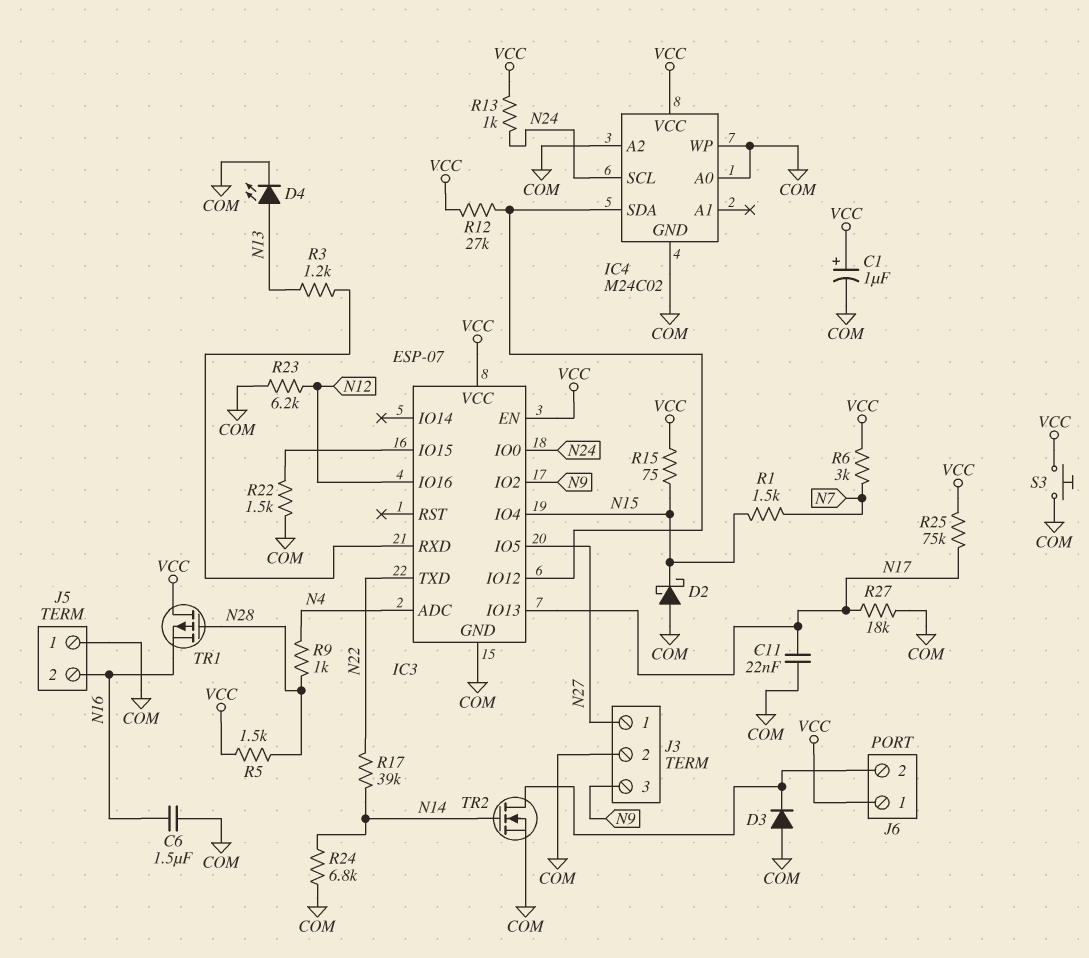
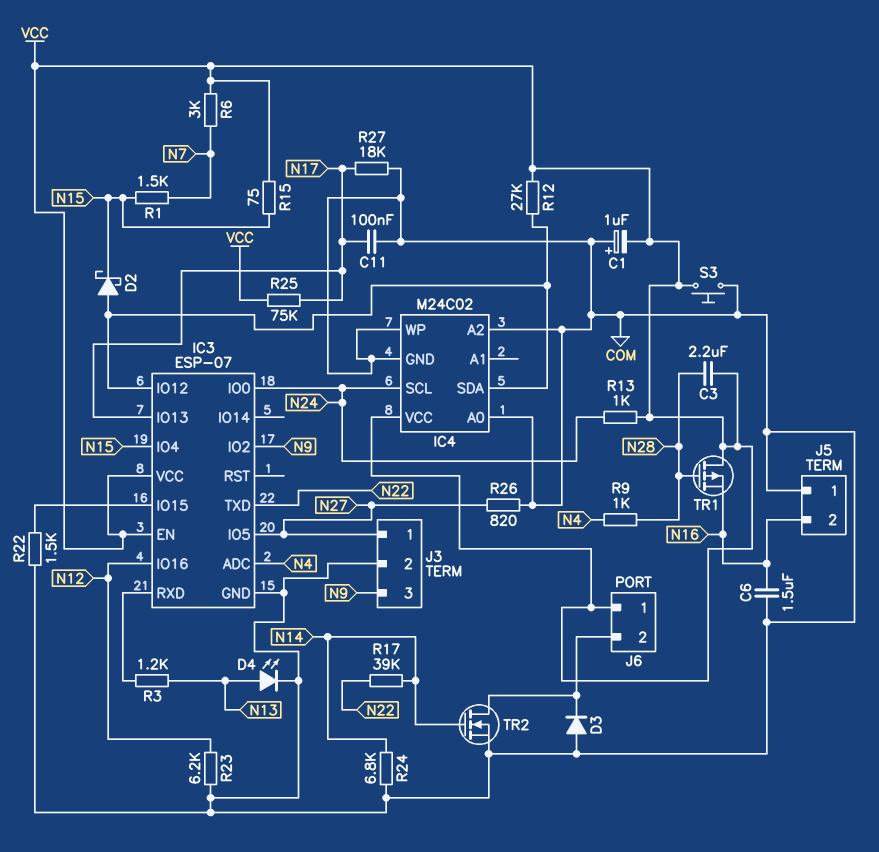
C1: 1uF (plus VCC, minus COM) -> 1uF (plus COM, minus VCC)
C3: none -> 2.2uF (N28, VCC)
C11: 22nF (COM, N17) -> 100nF (COM, N17)
D2: schottky (A COM, K N15) -> schottky (A IC3/IO12, K N15)
R5: 1.5k (N28, VCC) -> none
R26: none -> 820 (COM, N27)

